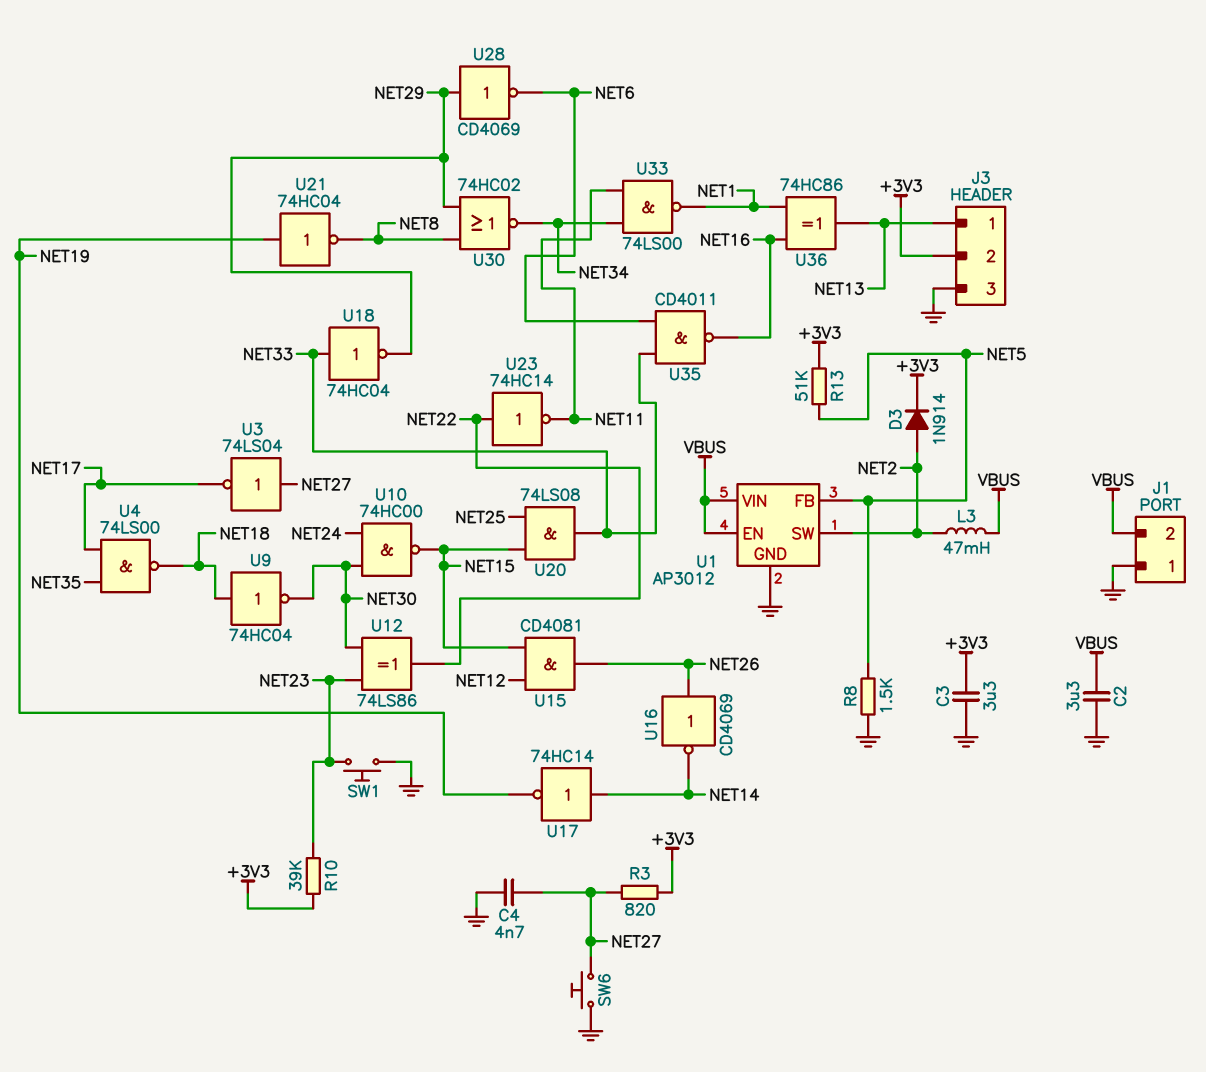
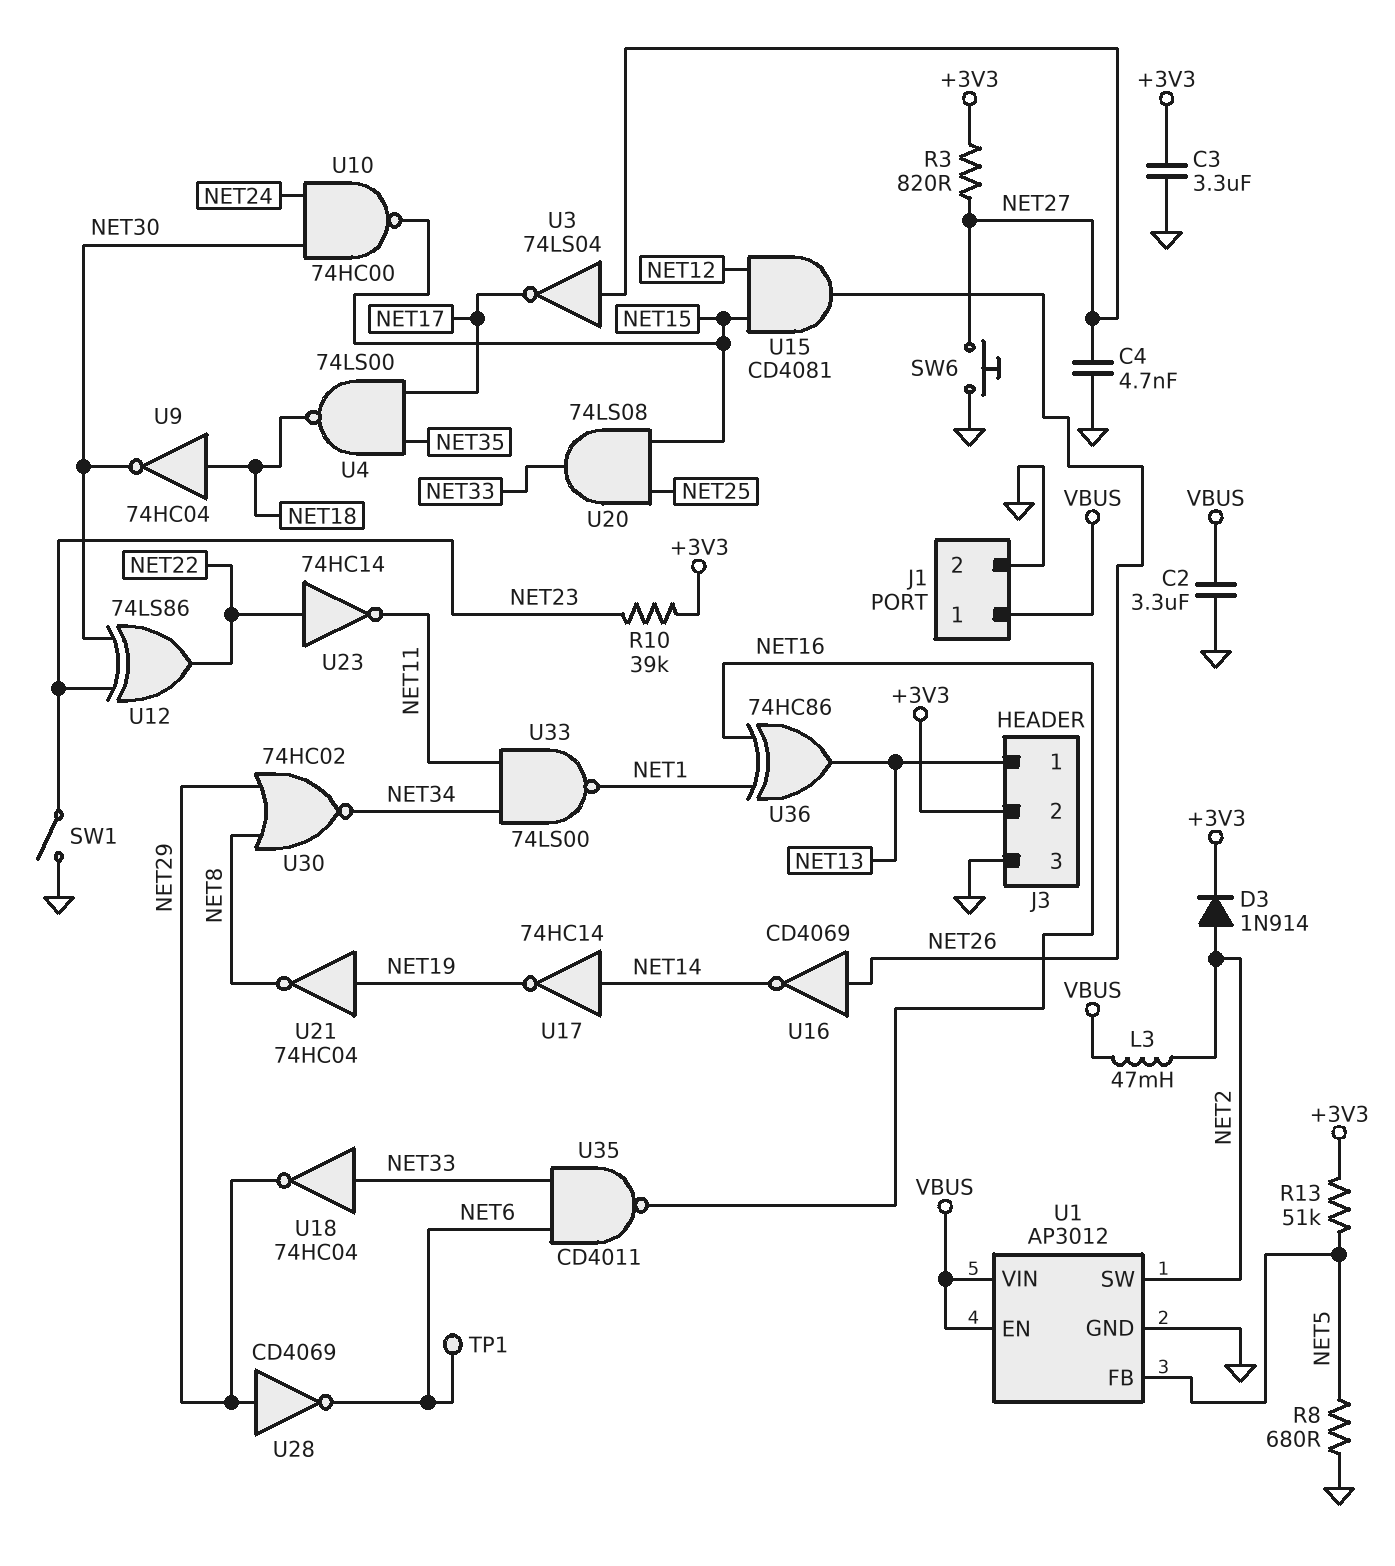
J1 pin 1: GND -> VBUS
J1 pin 2: VBUS -> GND
R8: 1.5k (GND, NET5) -> 680 (GND, NET5)
SW1: button (GND, NET23) -> switch (GND, NET23)
TP1: none -> test point (NET6)

